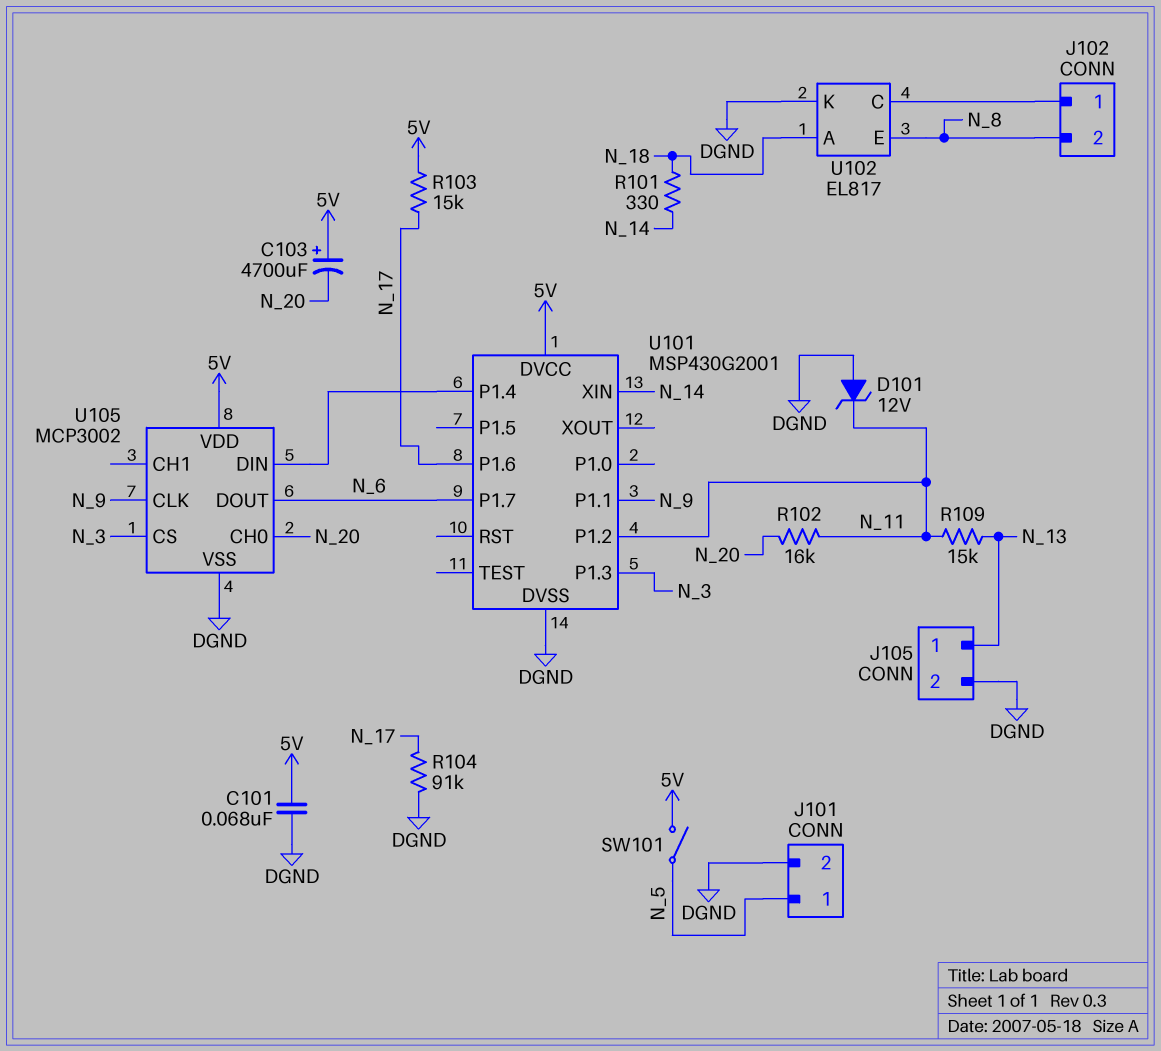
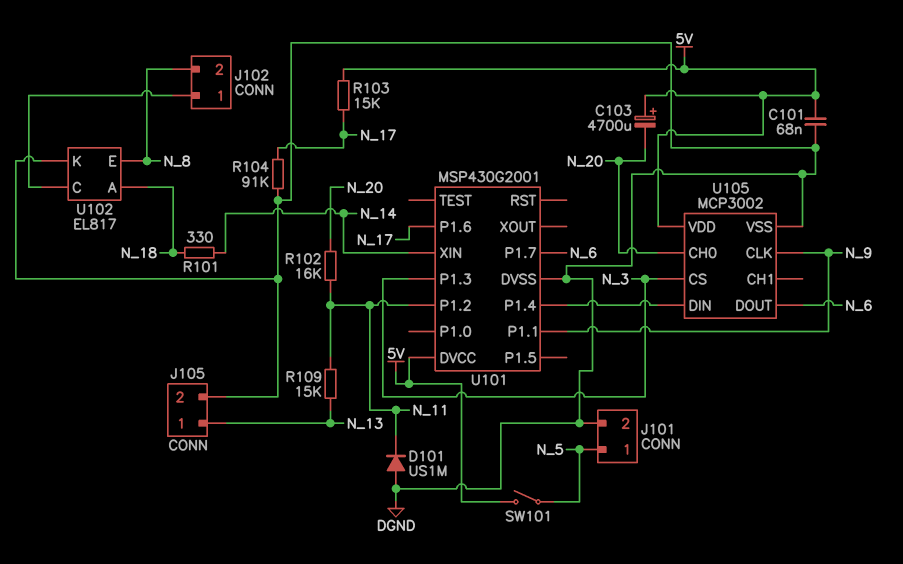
D101: zener 12V (A DGND, K N_11) -> diode US1M (A DGND, K N_11)

